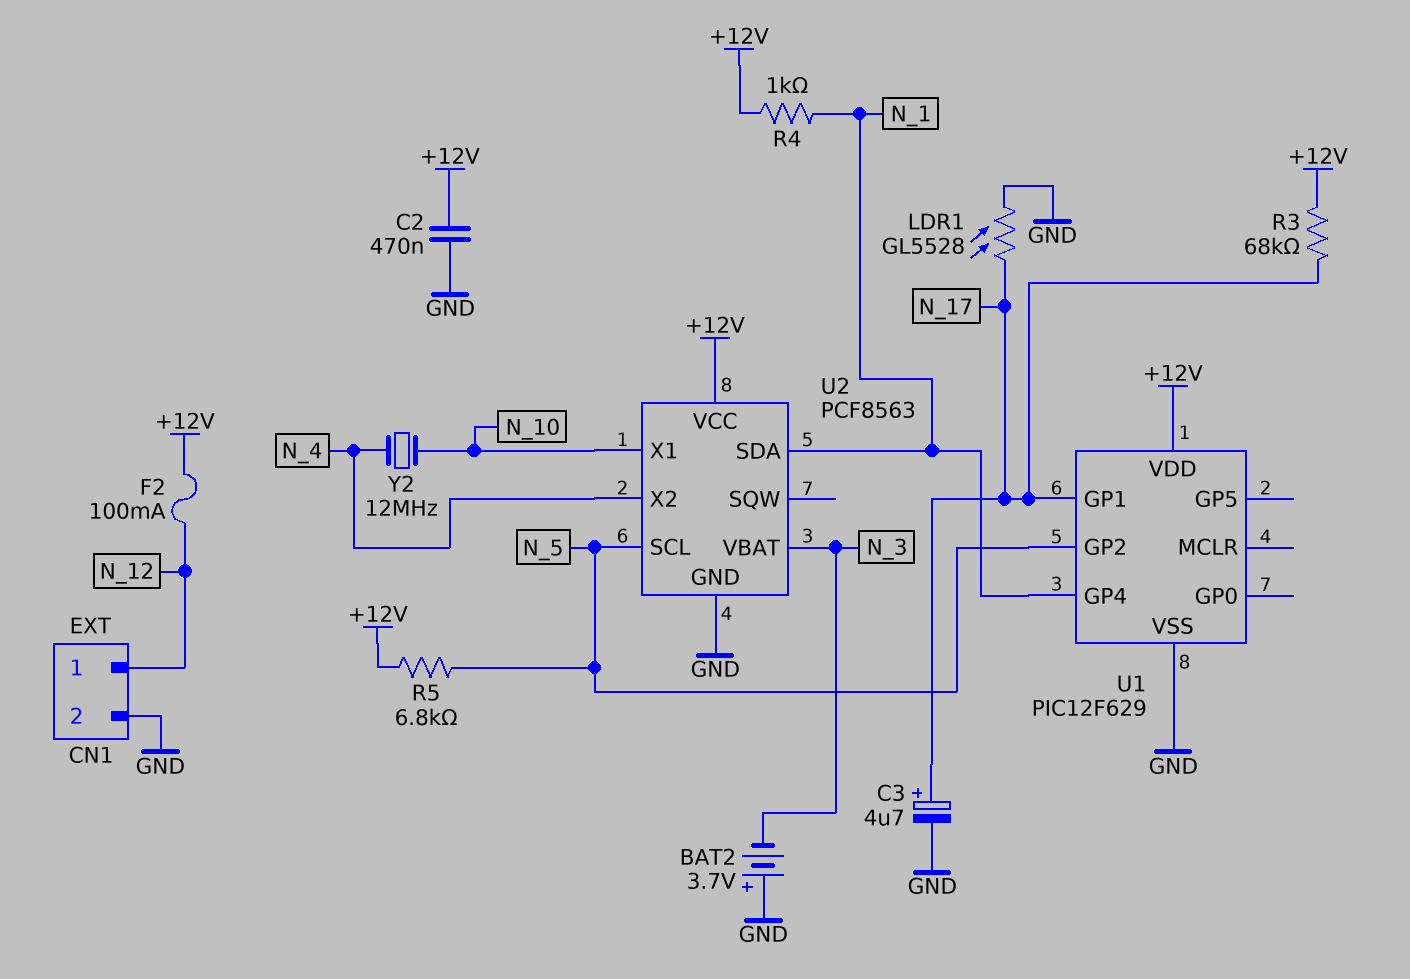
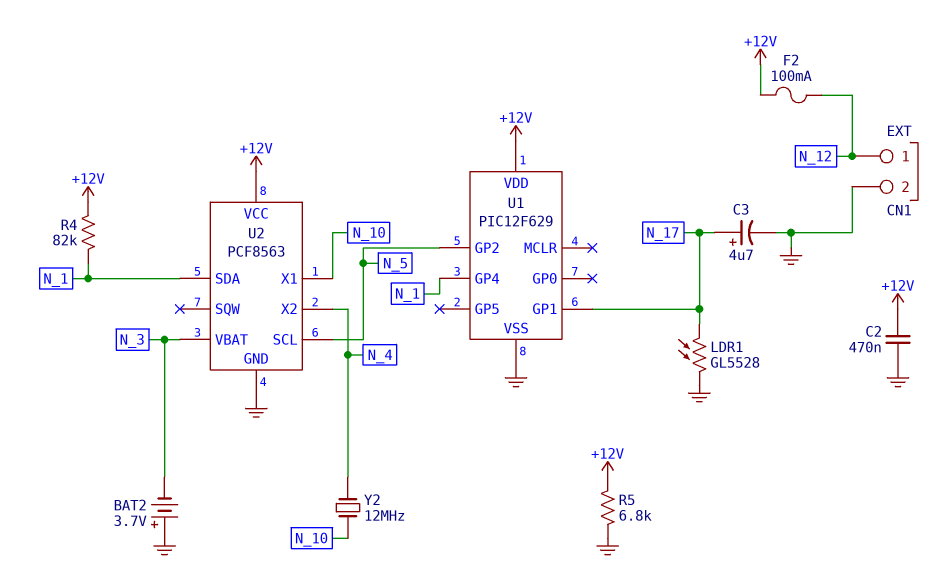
R3: 68k (+12V, N_17) -> none
R4: 1k (+12V, N_1) -> 82k (+12V, N_1)
R5: 6.8k (+12V, N_5) -> 6.8k (+12V, GND)

